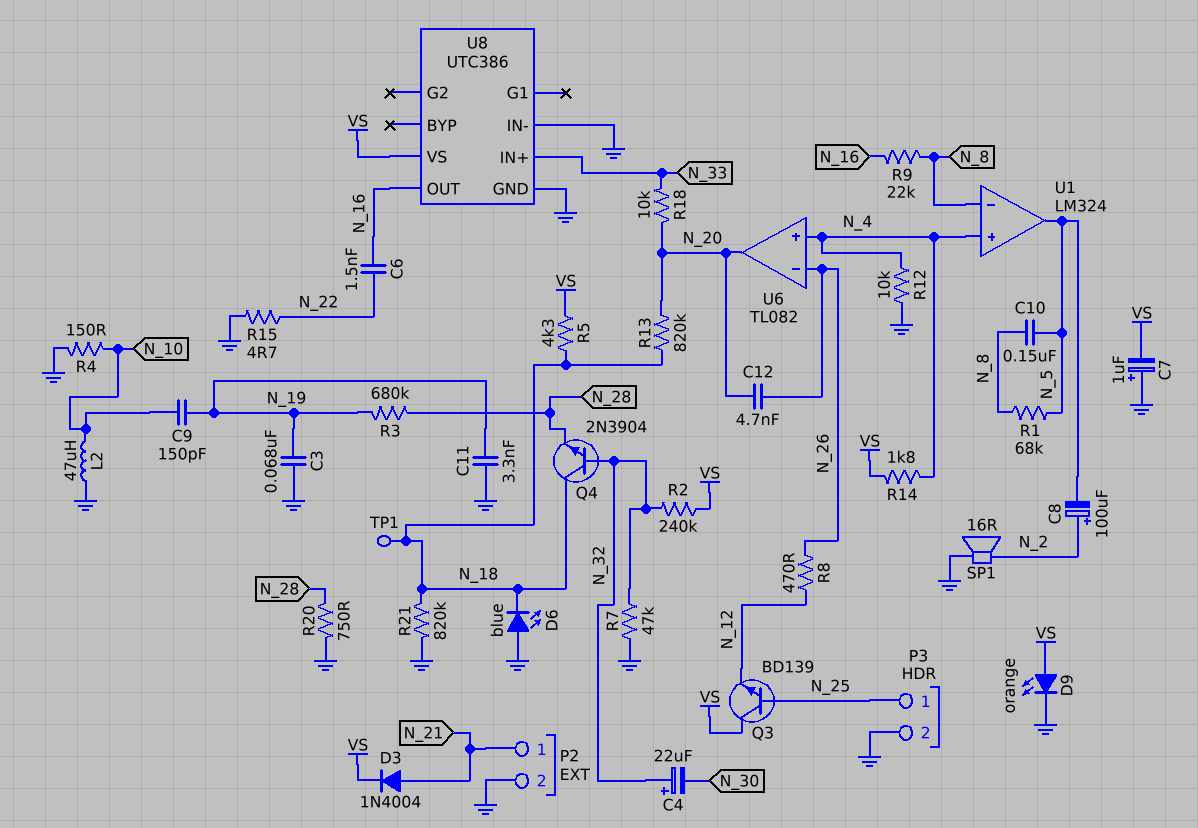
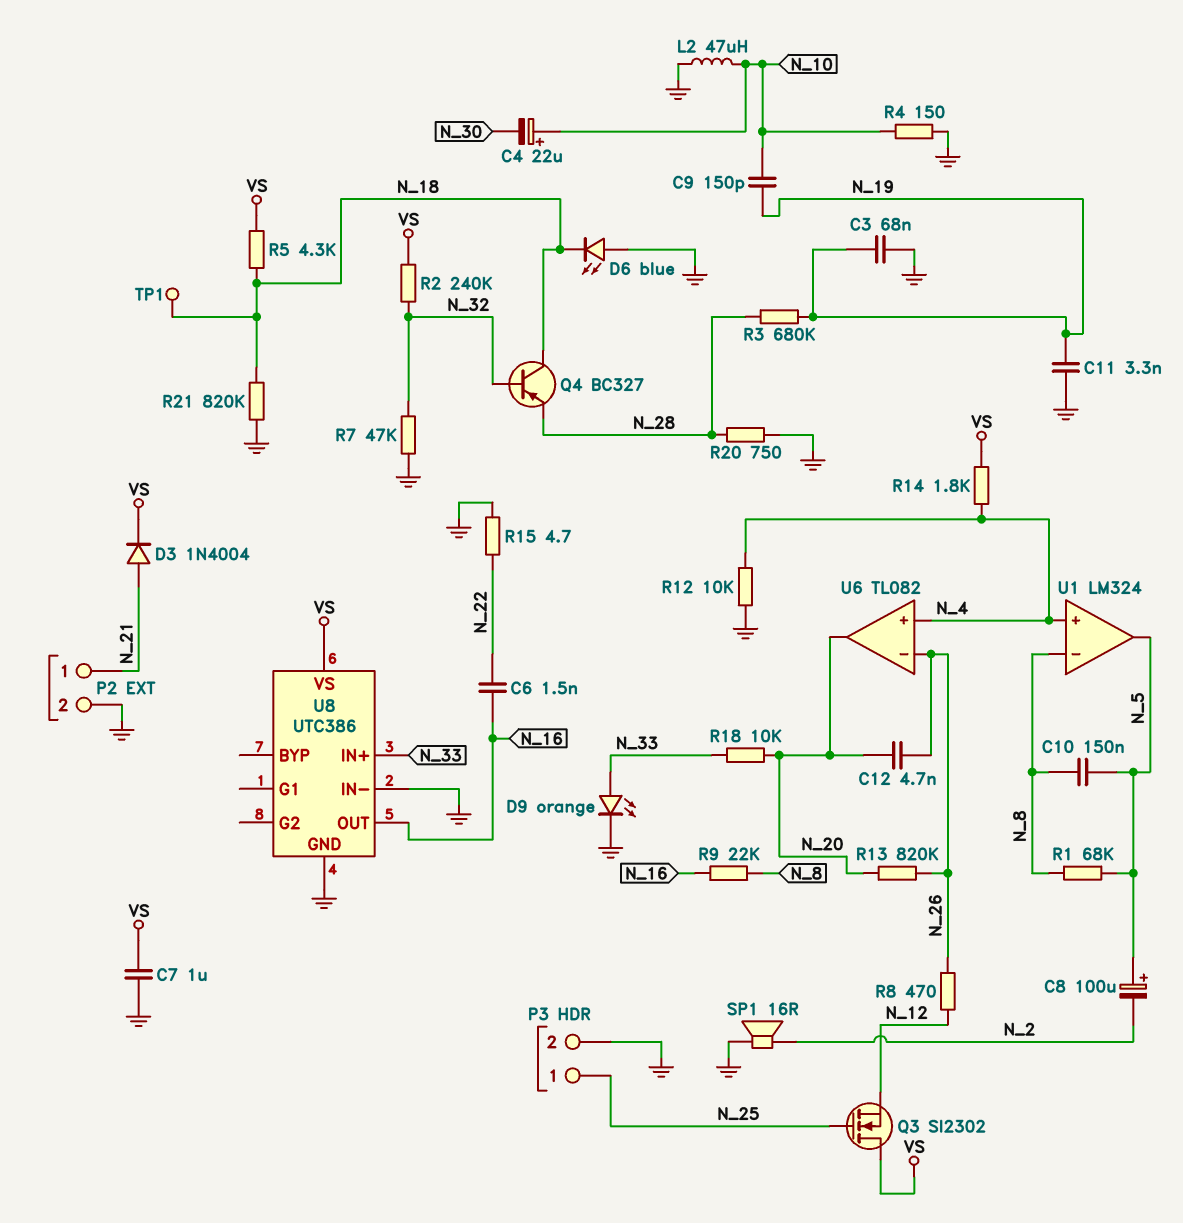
C4: 22uF (plus N_32, minus N_30) -> 22uF (plus N_10, minus N_30)
C7: 1uF (plus GND, minus VS) -> 1uF (GND, VS)
C8: 100uF (plus N_2, minus N_5) -> 100uF (plus N_5, minus N_2)
D9: LED orange (A VS, K GND) -> LED orange (A N_33, K GND)
Q3: NPN BD139 (B N_25, C VS, E N_12) -> NMOS SI2302 (G N_25, D VS, S N_12)
Q4: NPN 2N3904 (B N_32, C N_18, E N_28) -> PNP BC327 (B N_32, C N_18, E N_28)
R13: 820k (N_18, N_20) -> 820k (N_20, N_26)

